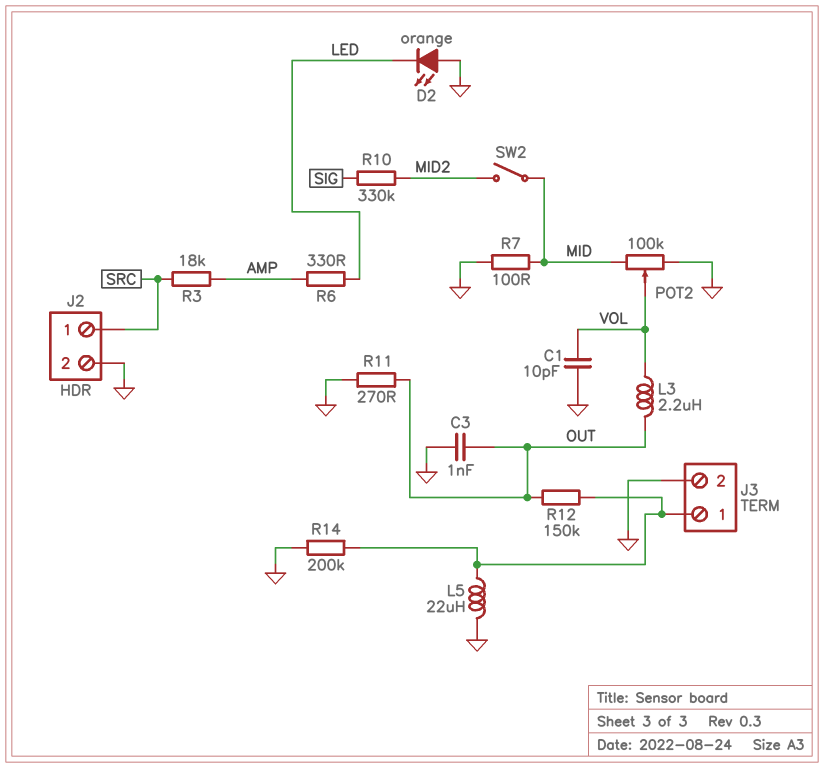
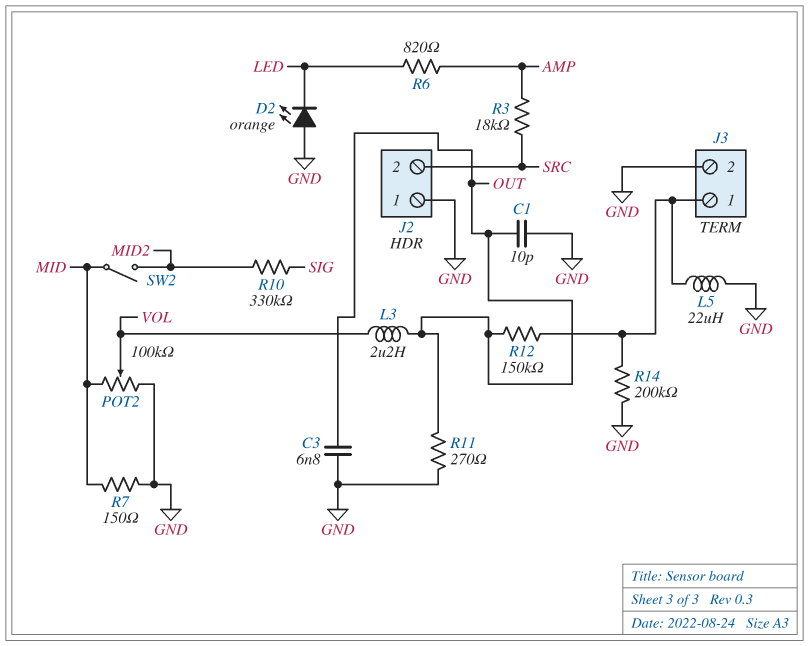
C1: 10pF (GND, VOL) -> 10pF (GND, OUT)
C3: 1nF (GND, OUT) -> 6.8nF (GND, OUT)
J2 pin 1: SRC -> GND
J2 pin 2: GND -> SRC
R6: 330 (AMP, LED) -> 820 (AMP, LED)
R7: 100 (GND, MID) -> 150 (GND, MID)

